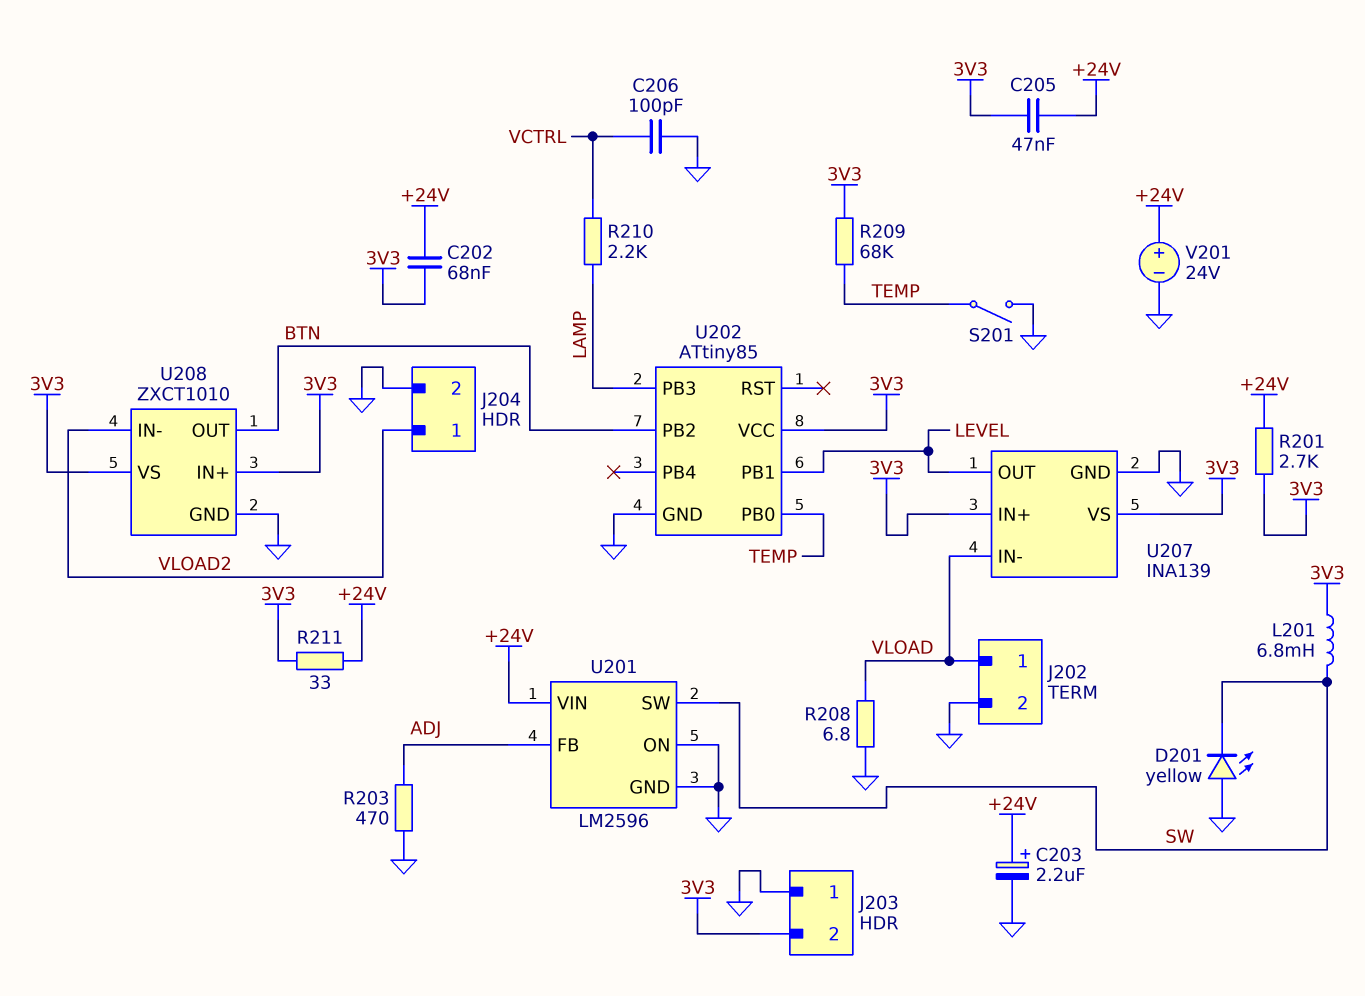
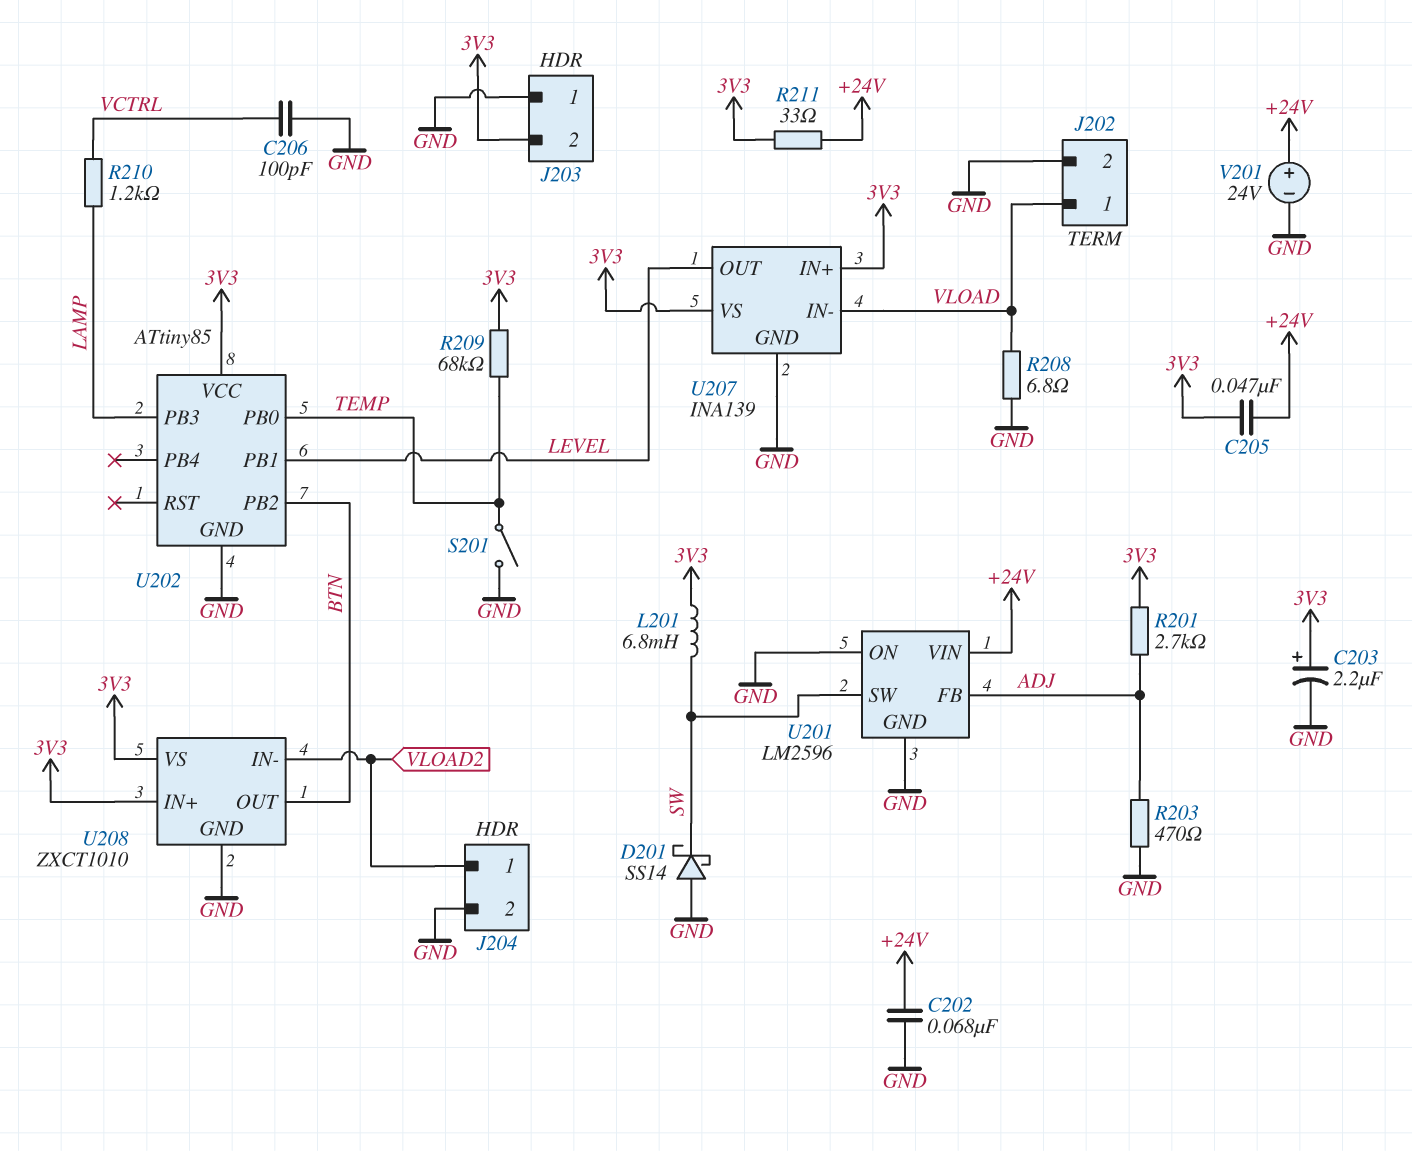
C202: 68nF (+24V, 3V3) -> 68nF (+24V, GND)
C203: 2.2uF (plus +24V, minus GND) -> 2.2uF (plus 3V3, minus GND)
D201: LED yellow (A GND, K SW) -> schottky SS14 (A GND, K SW)
R201: 2.7k (+24V, 3V3) -> 2.7k (3V3, ADJ)
R210: 2.2k (LAMP, VCTRL) -> 1.2k (LAMP, VCTRL)

